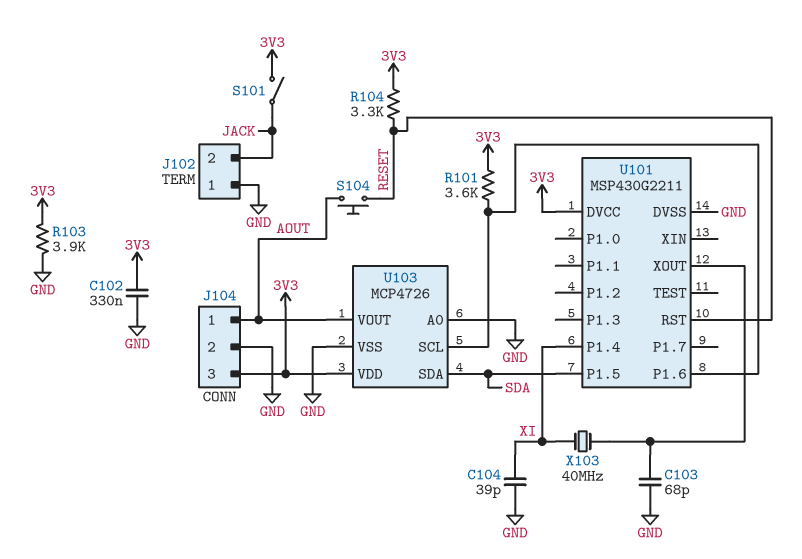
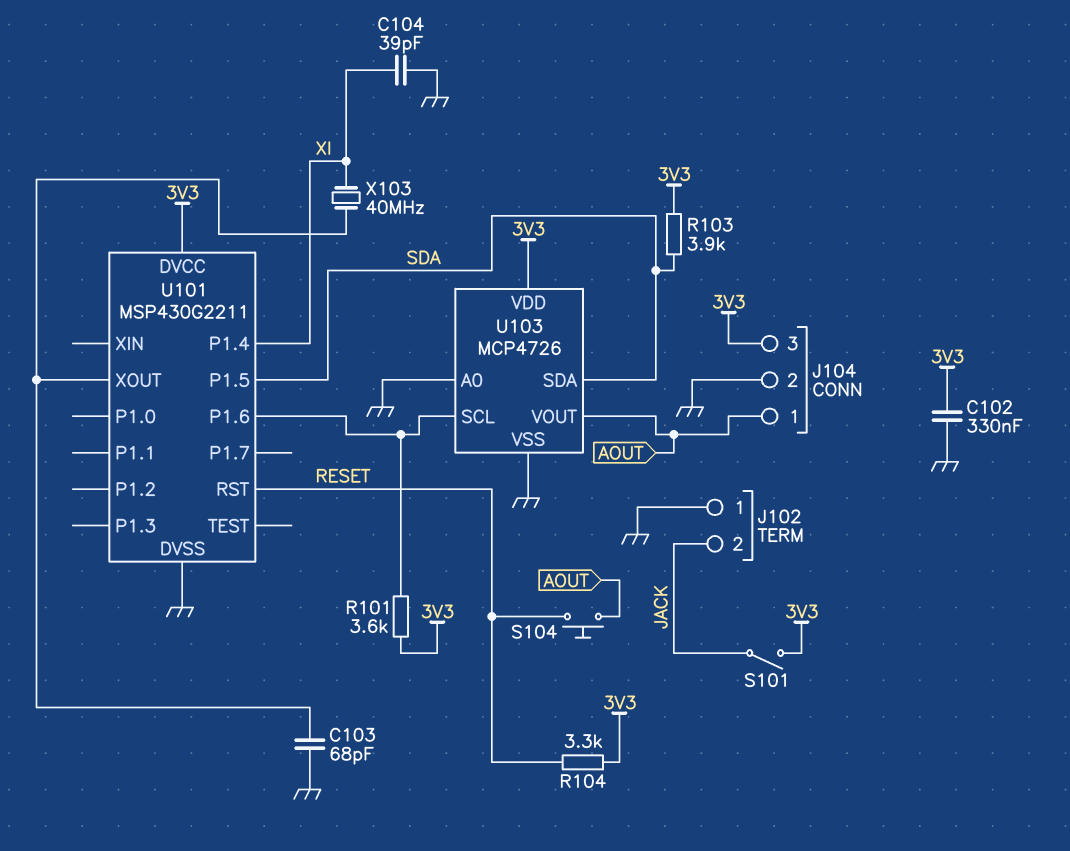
R103: 3.9k (3V3, GND) -> 3.9k (3V3, SDA)

